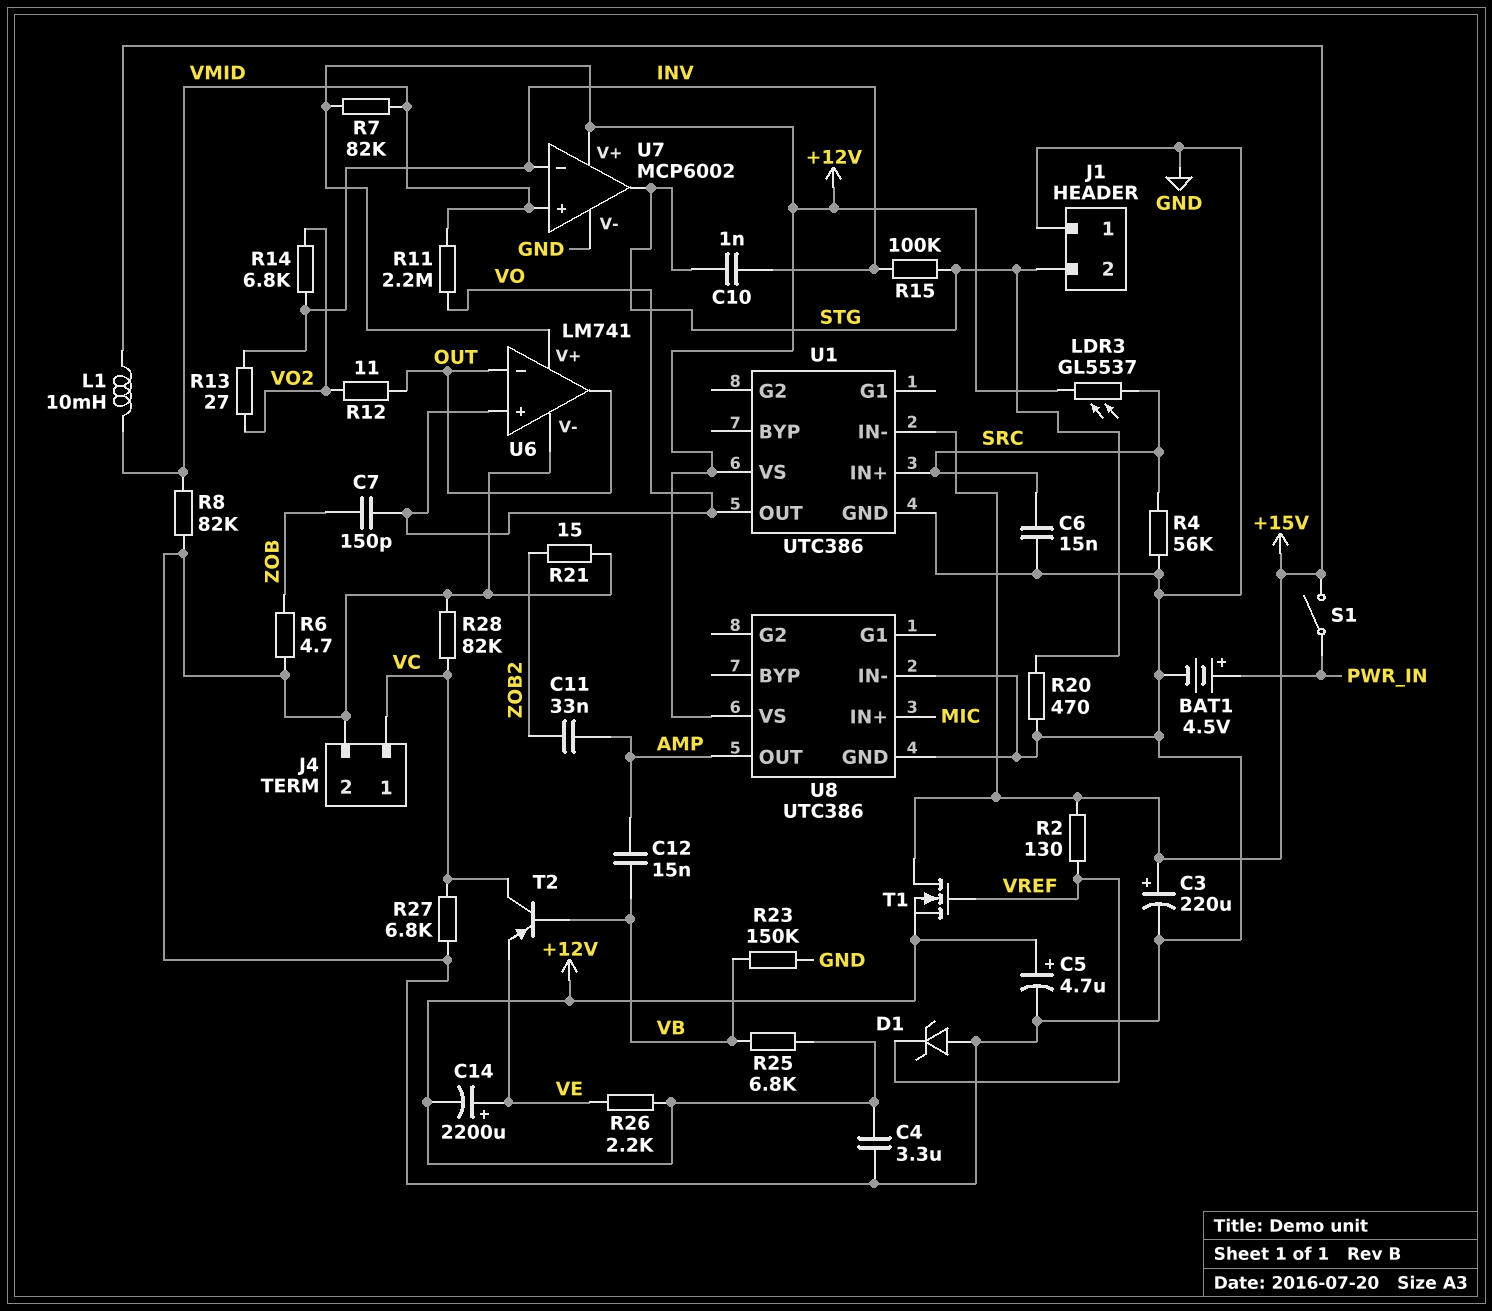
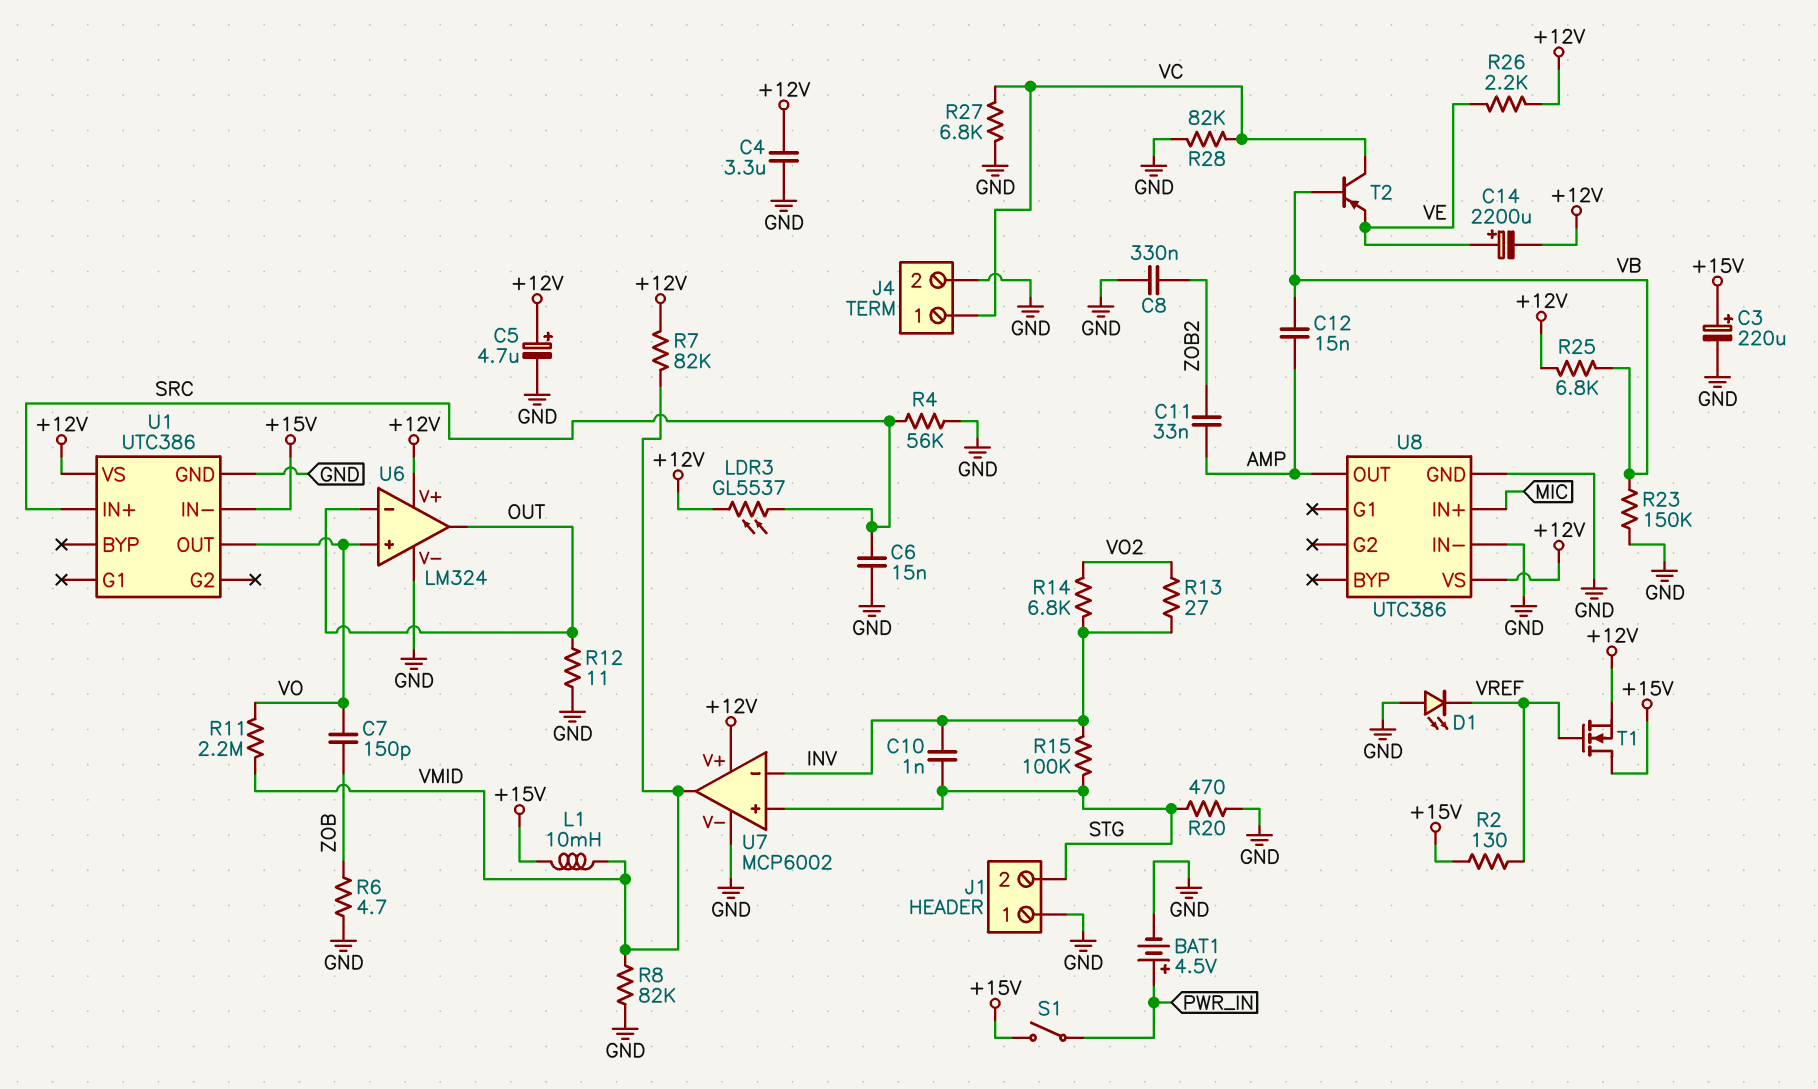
C8: none -> 330nF (GND, ZOB2)
D1: zener (A GND, K VREF) -> LED (A GND, K VREF)
R12: 11 (OUT, VO2) -> 11 (GND, OUT)
R21: 15 (GND, ZOB2) -> none
U6: LM741 -> LM324
U7 pin in+: VMID -> STG
U7 pin out: STG -> VMID

